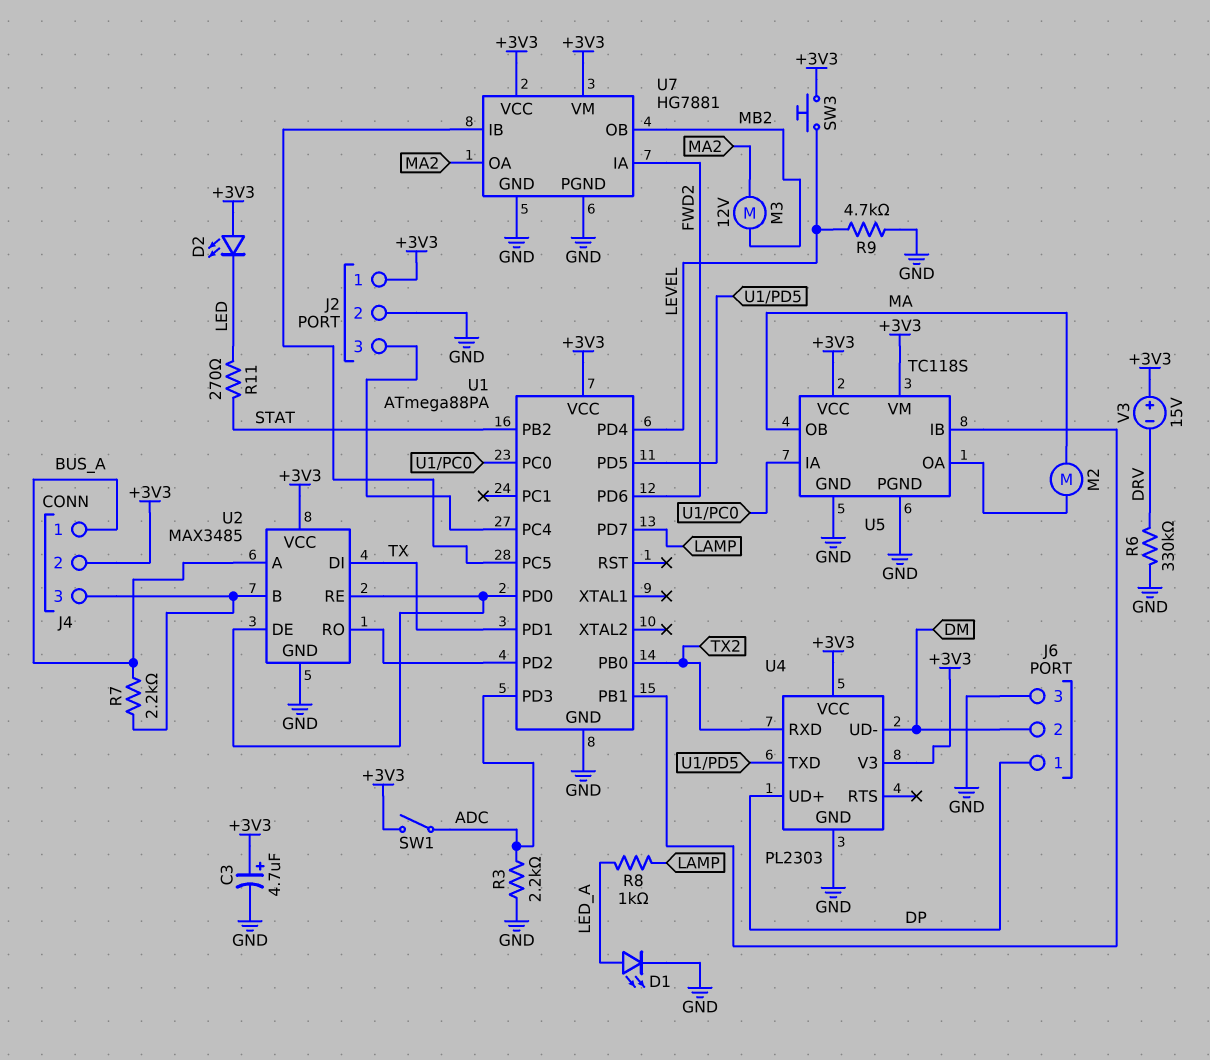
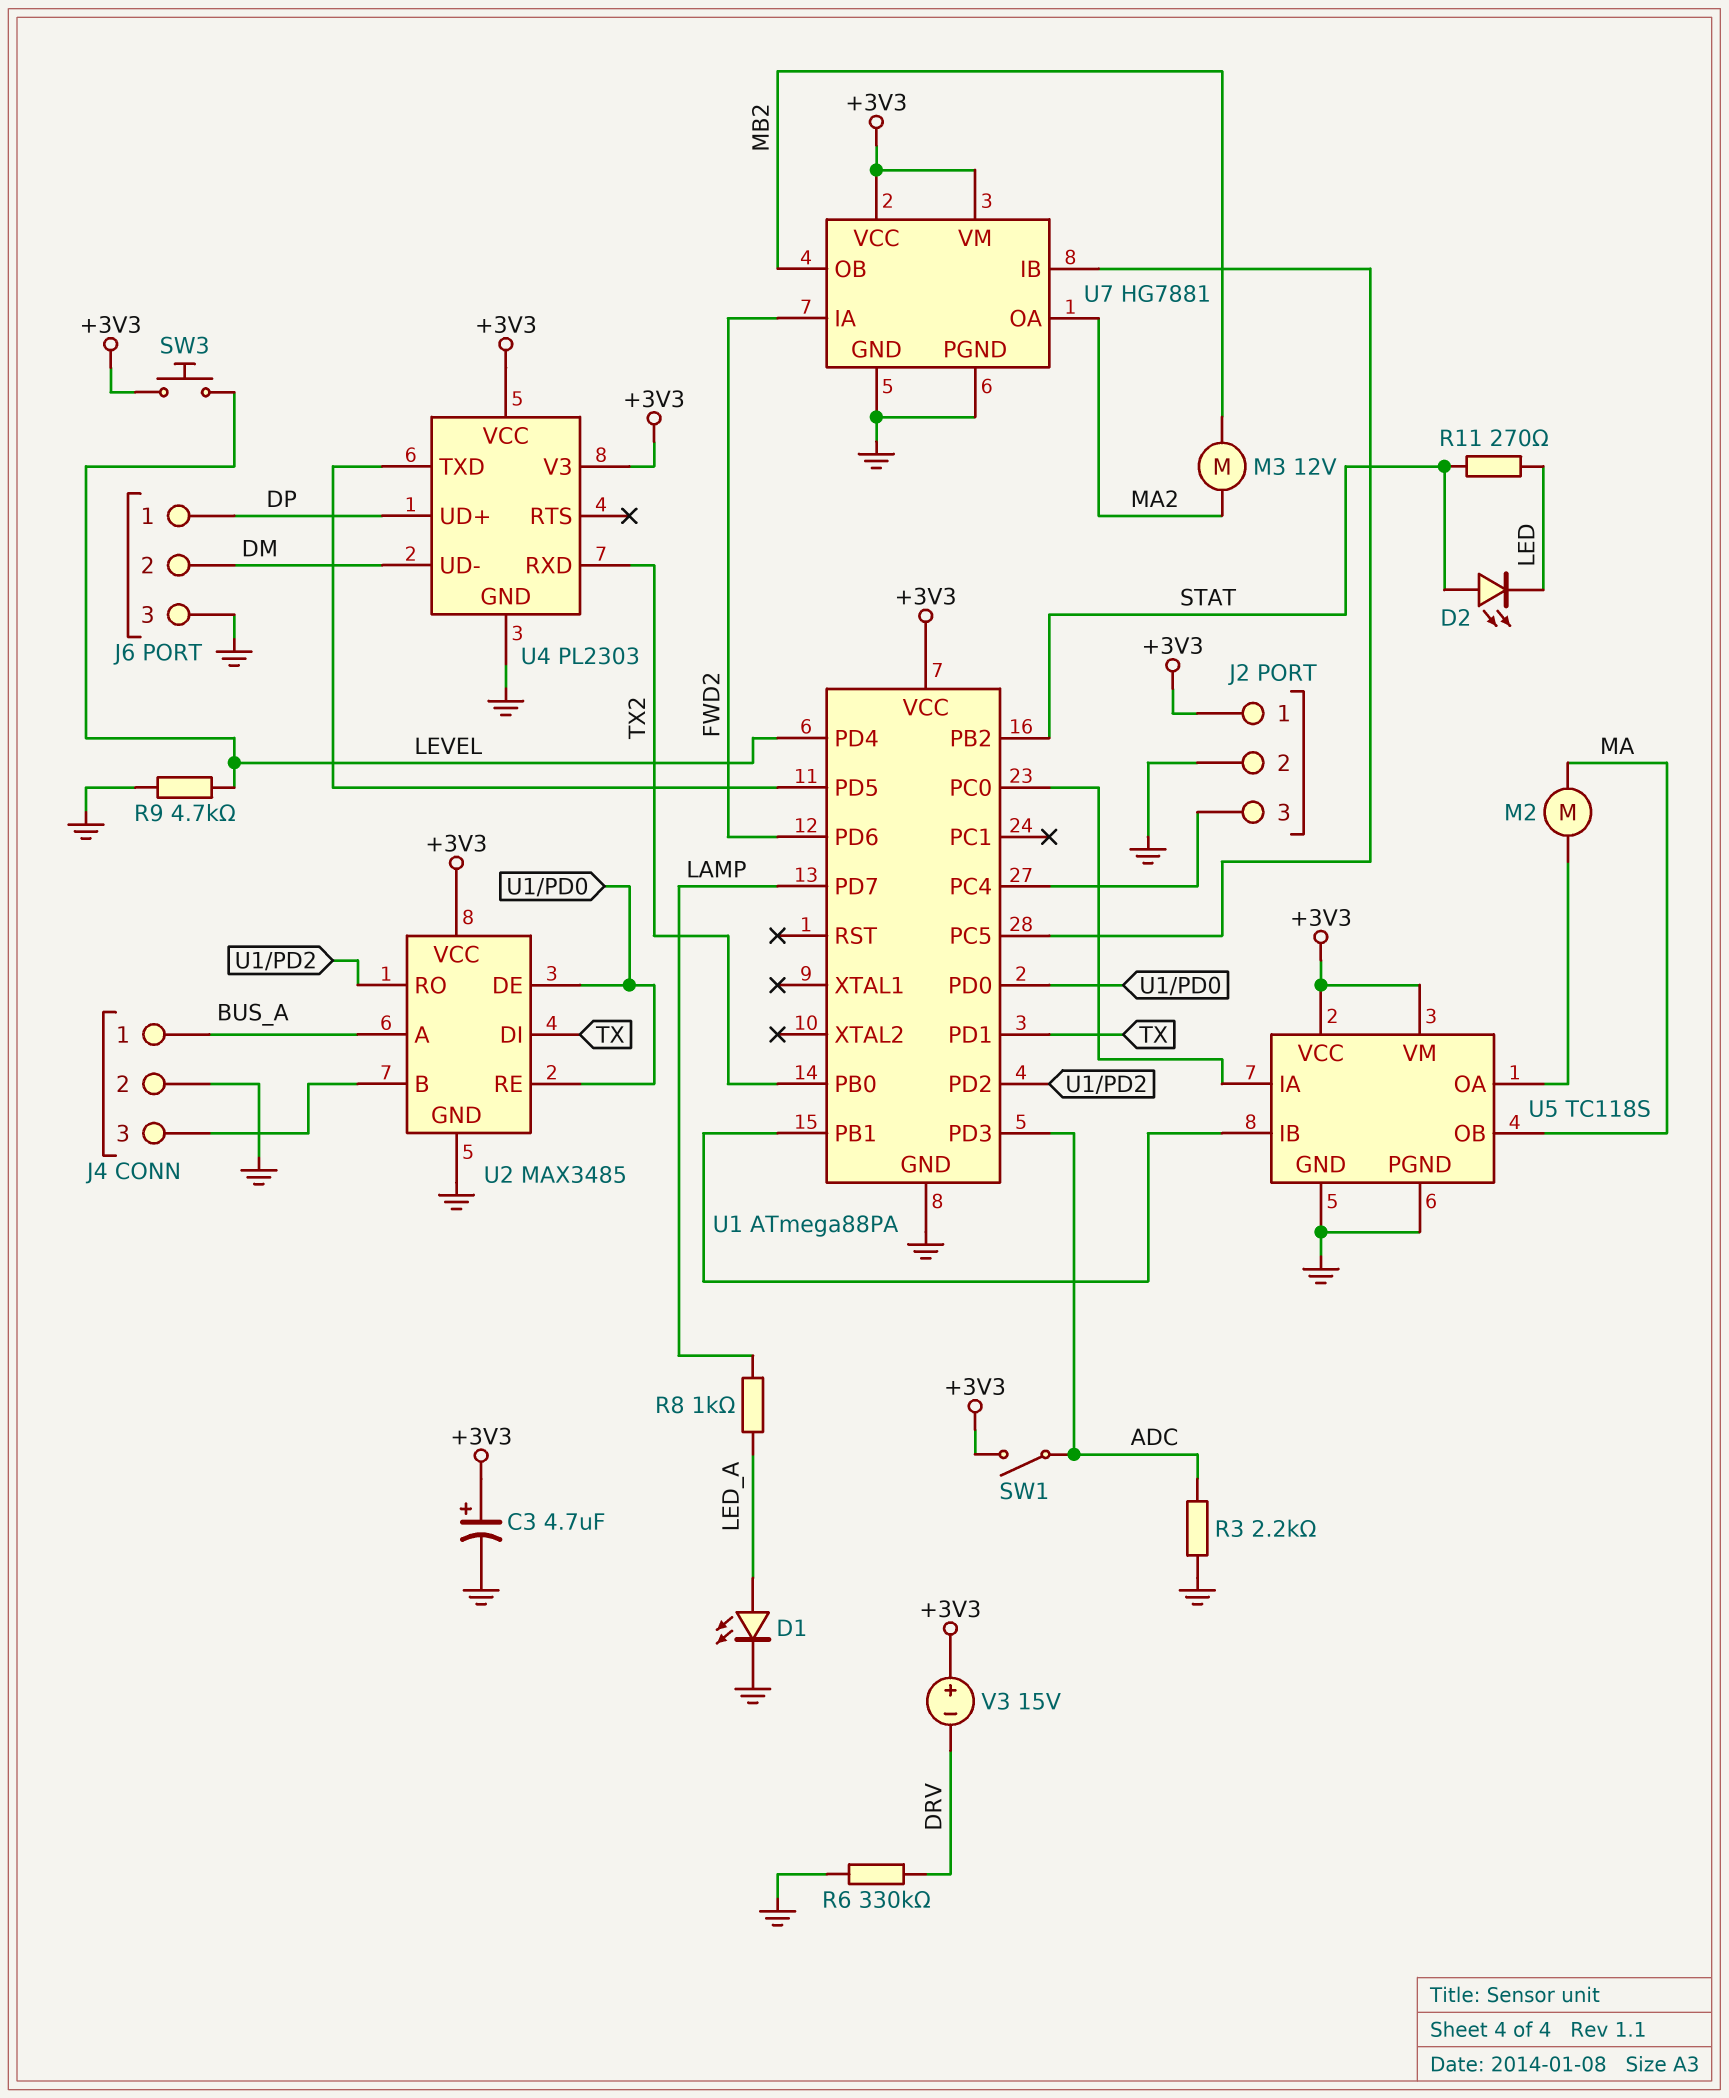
D2: LED (A +3V3, K LED) -> LED (A STAT, K LED)
J4 pin 2: +3V3 -> GND
R7: 2.2k (BUS_A, J4/3) -> none

